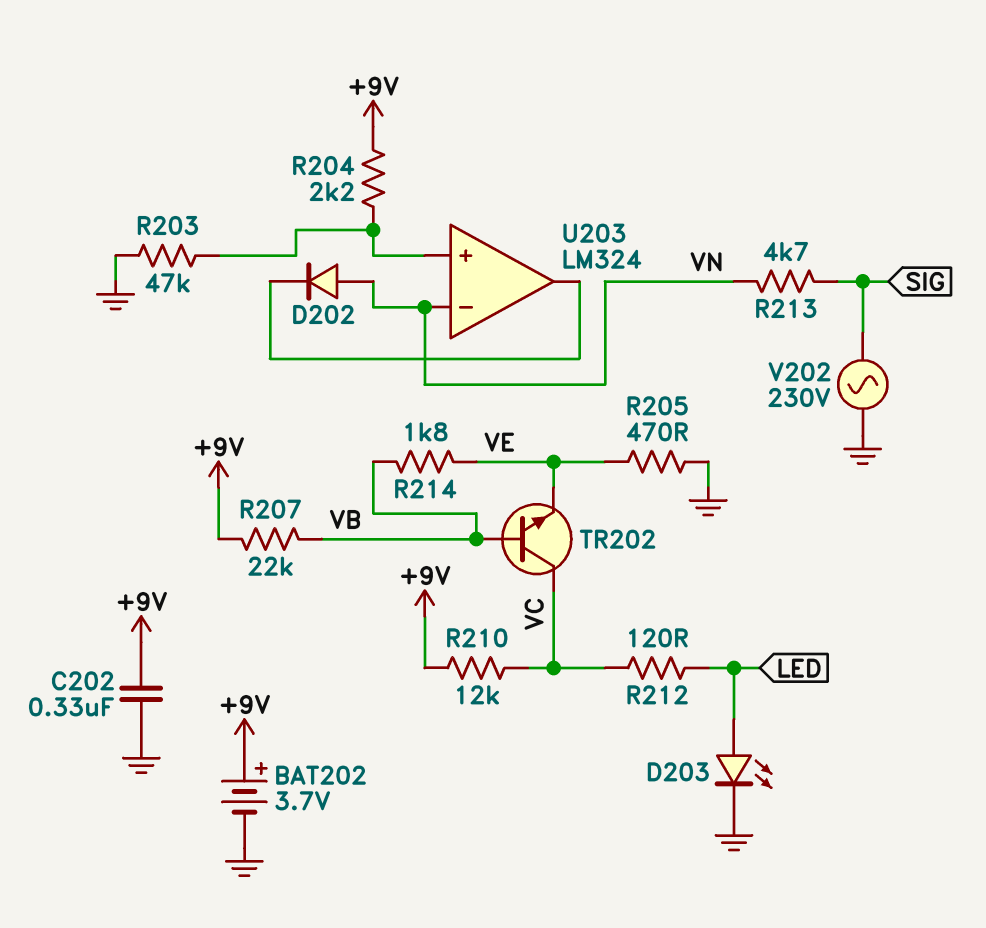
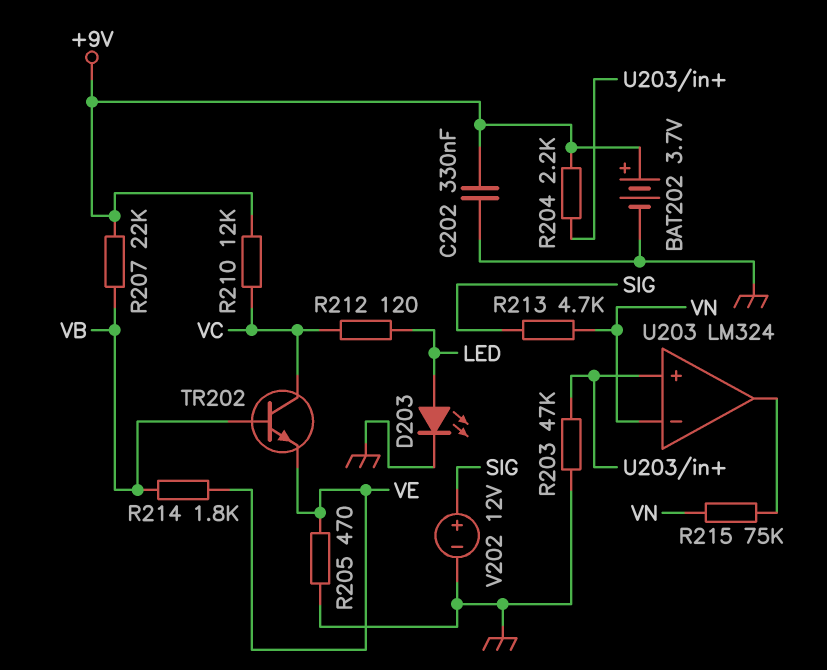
D202: diode (A VN, K U203/out) -> none
R215: none -> 75k (U203/out, VN)
V202: AC 230V (GND, SIG) -> 12V (plus SIG, minus GND)

